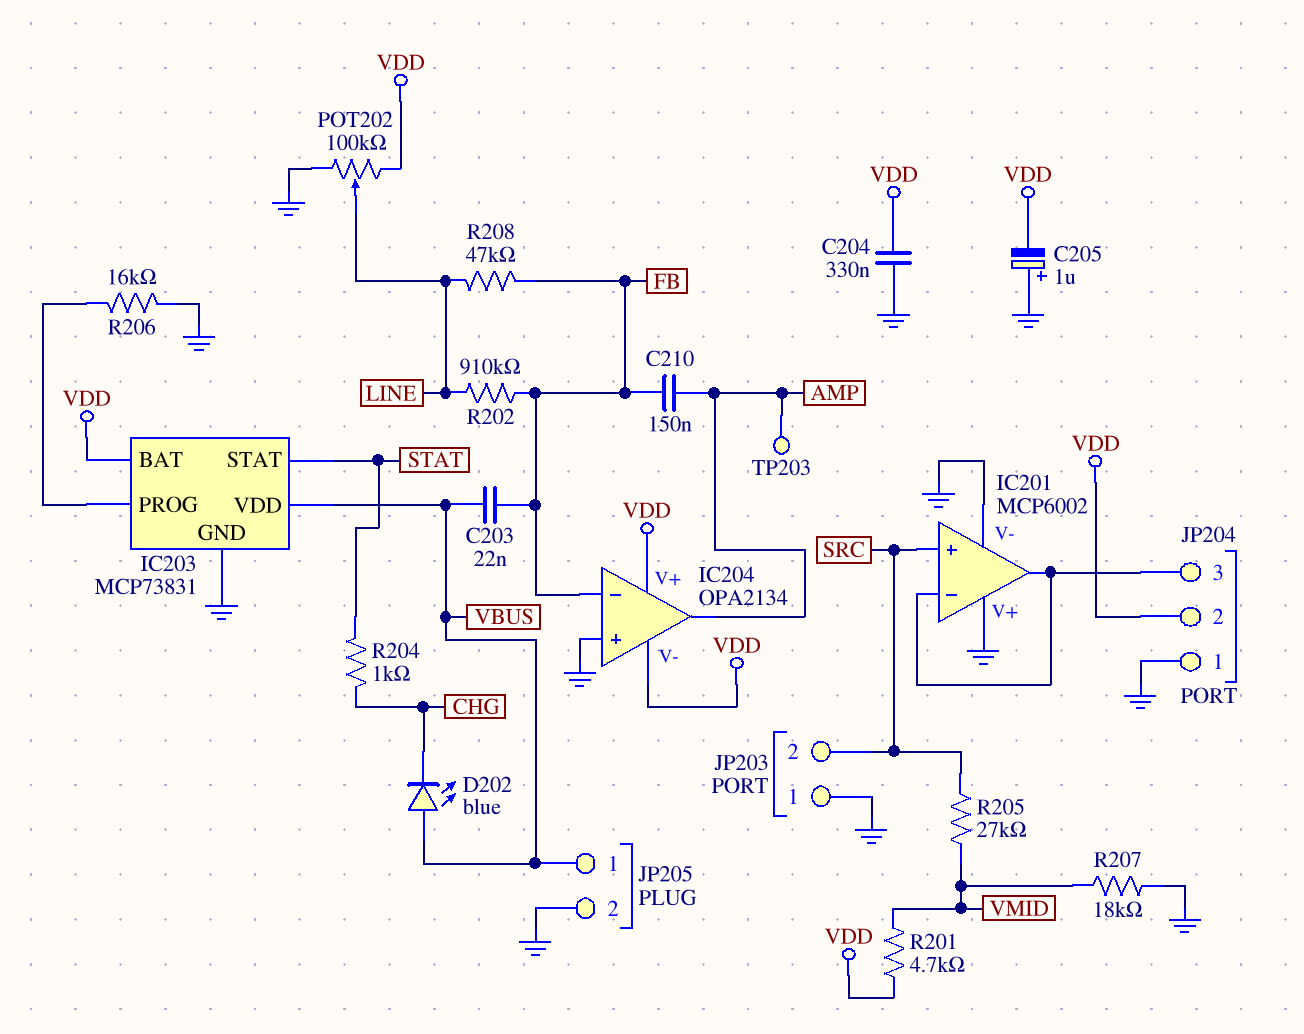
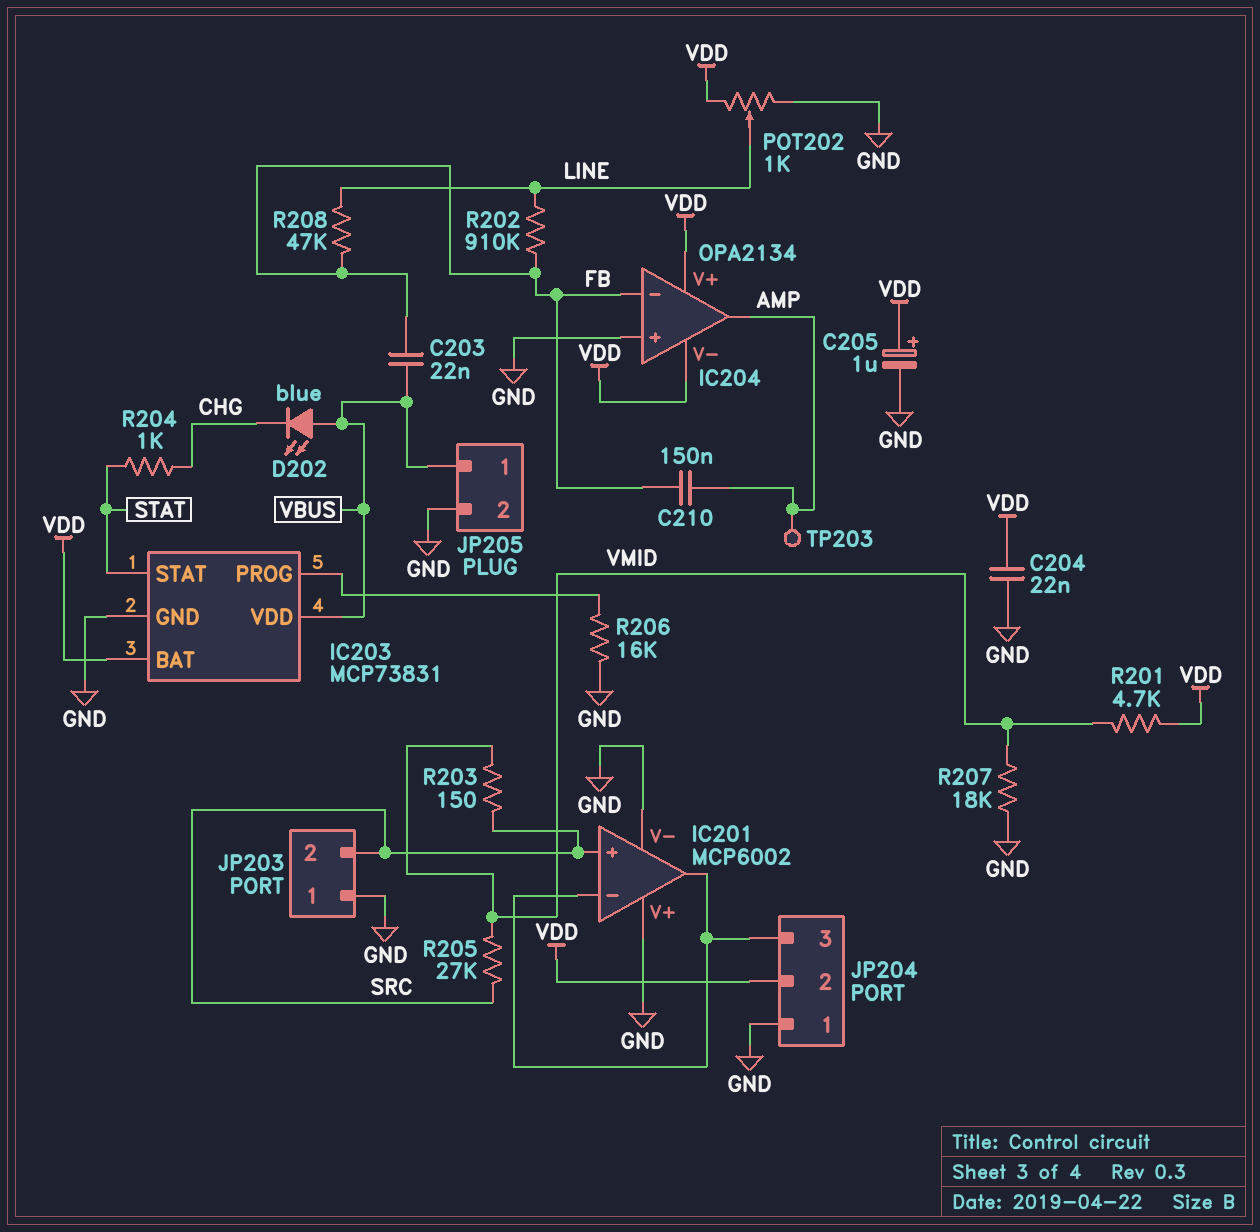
C204: 330nF (GND, VDD) -> 22nF (GND, VDD)
C205: 1uF (plus GND, minus VDD) -> 1uF (plus VDD, minus GND)
POT202: 100k (GND, VDD, wiper LINE) -> 1k (GND, VDD, wiper LINE)
R203: none -> 150 (SRC, VMID)

